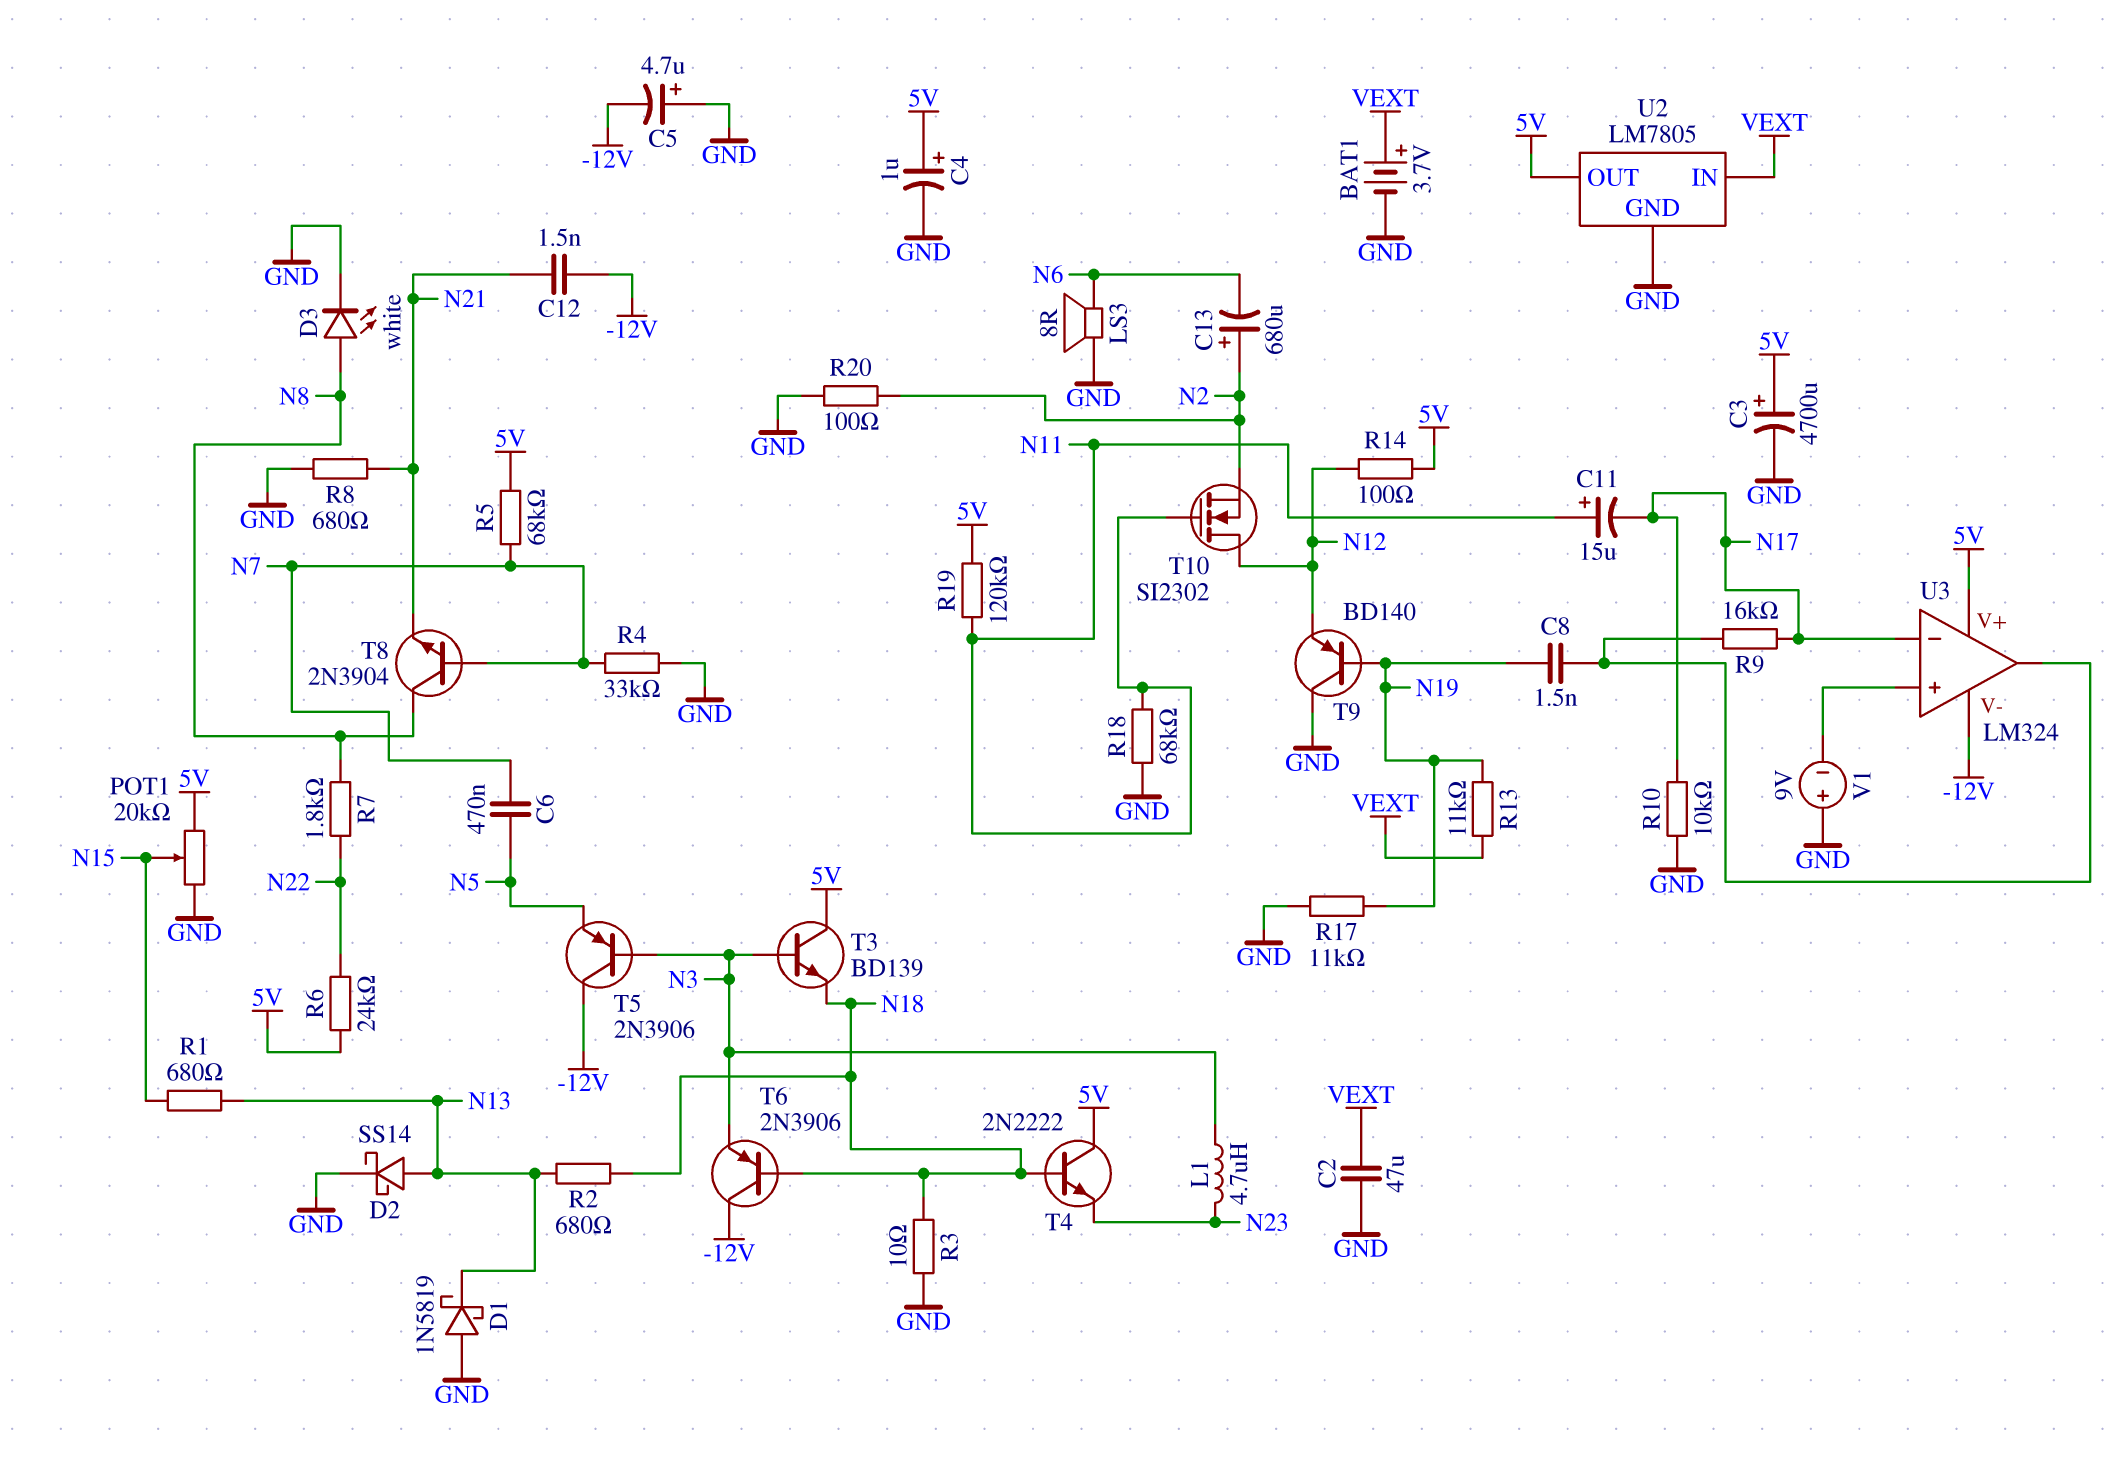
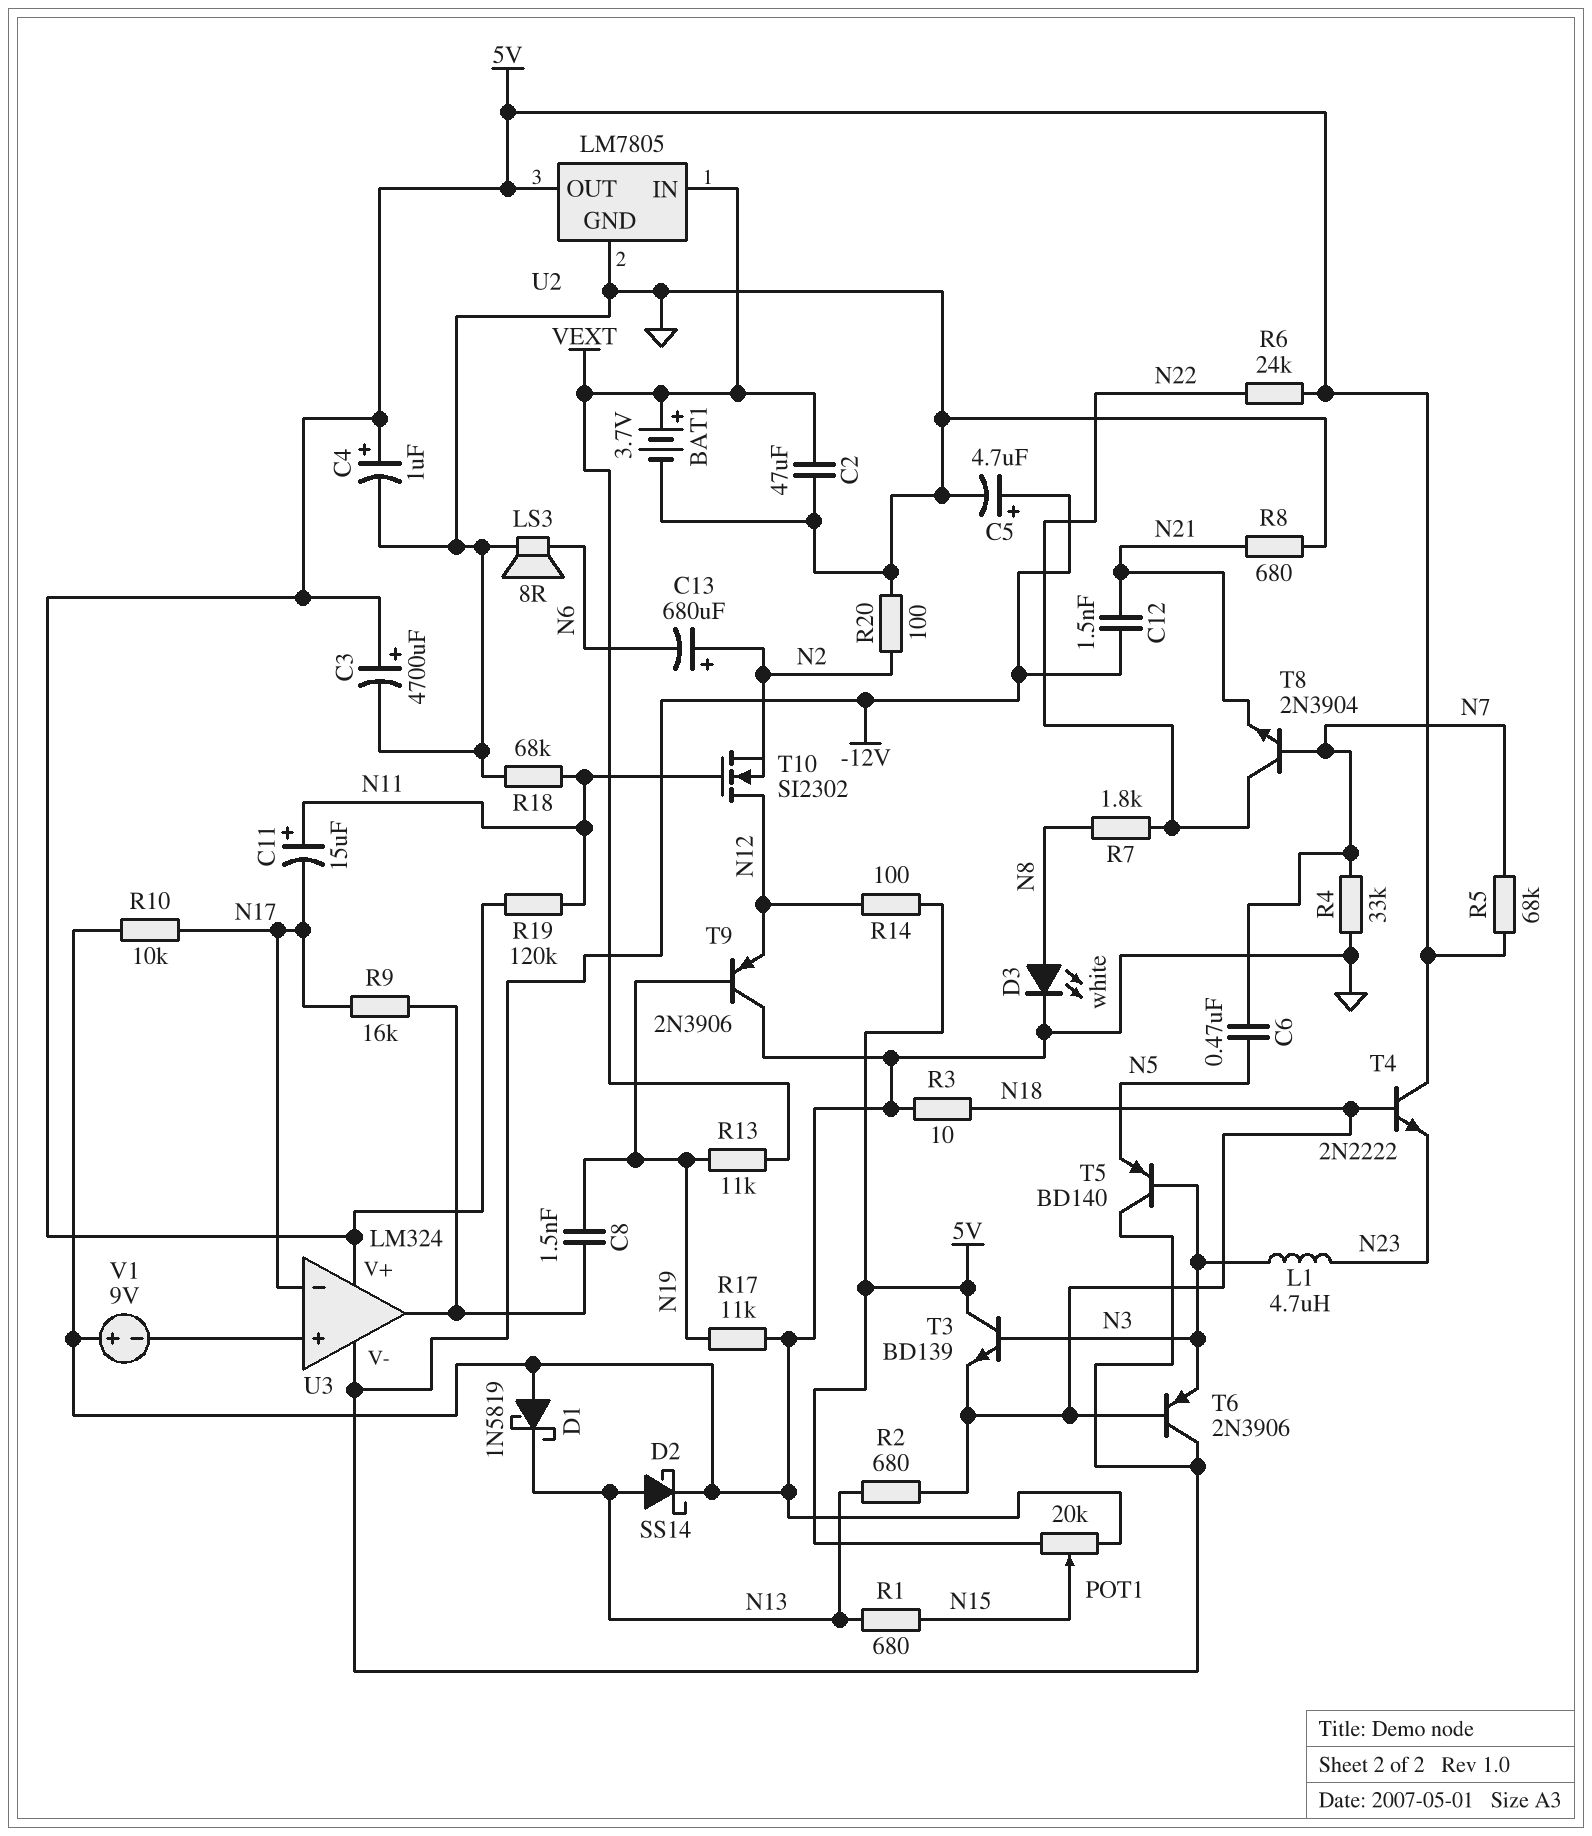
C5: 4.7uF (plus GND, minus -12V) -> 4.7uF (plus -12V, minus GND)
T5: PNP 2N3906 (B N3, C -12V, E N5) -> PNP BD140 (B N3, C -12V, E N5)
T8: NPN 2N3904 (B N7, C N8, E N21) -> NPN 2N3904 (B N7, C N22, E N21)
T9: PNP BD140 (B N19, C GND, E N12) -> PNP 2N3906 (B N19, C GND, E N12)

